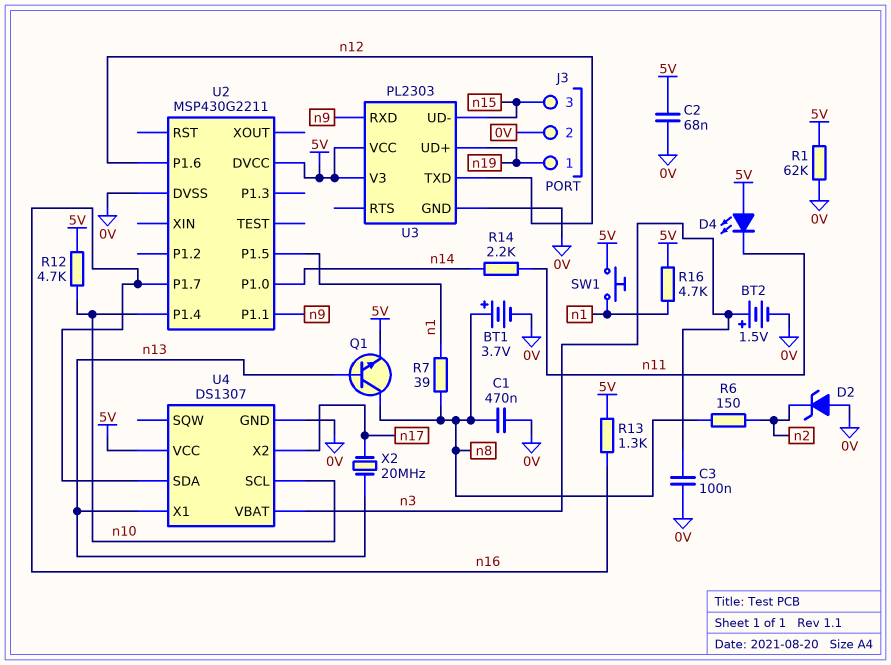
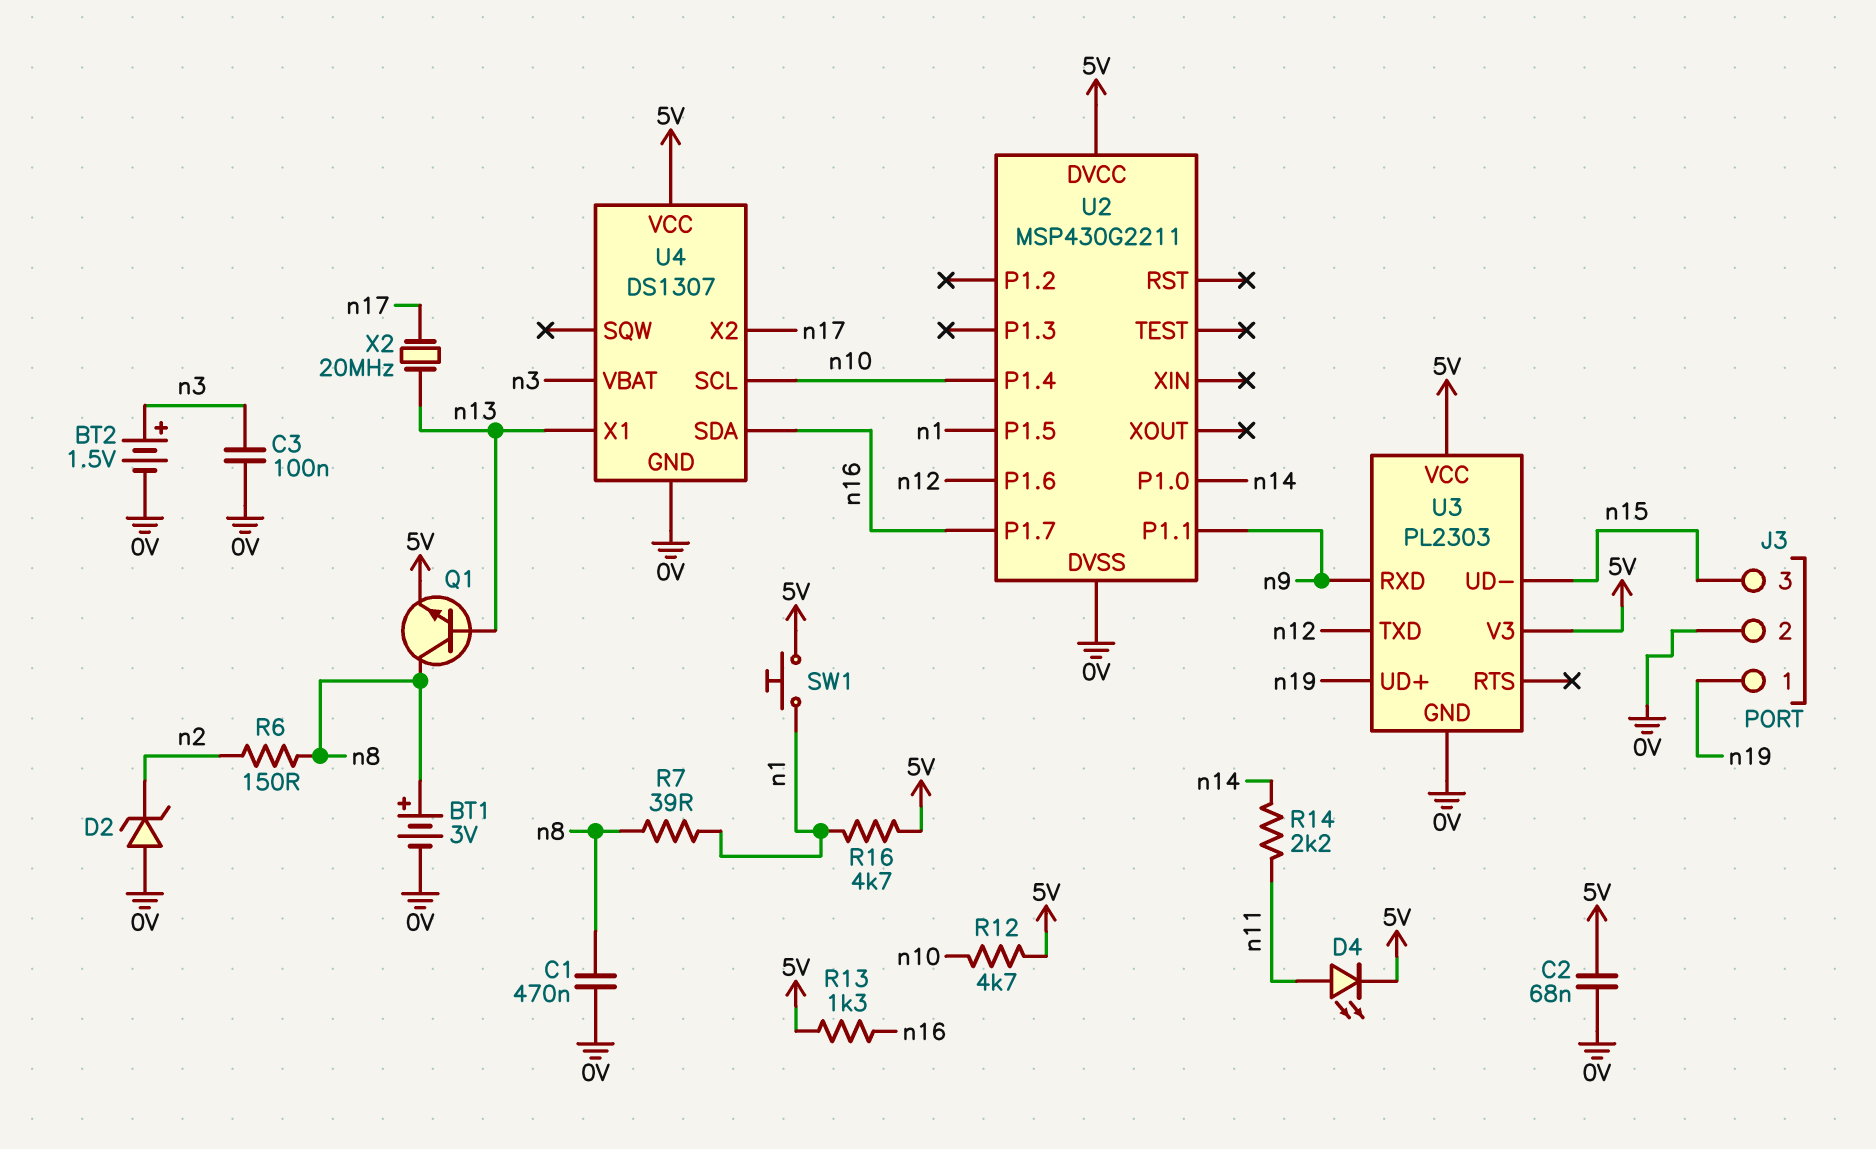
BT1: 3.7V (plus n8, minus 0V) -> 3V (plus n8, minus 0V)
D4: LED (A 5V, K n11) -> LED (A n11, K 5V)
R1: 62k (0V, 5V) -> none

